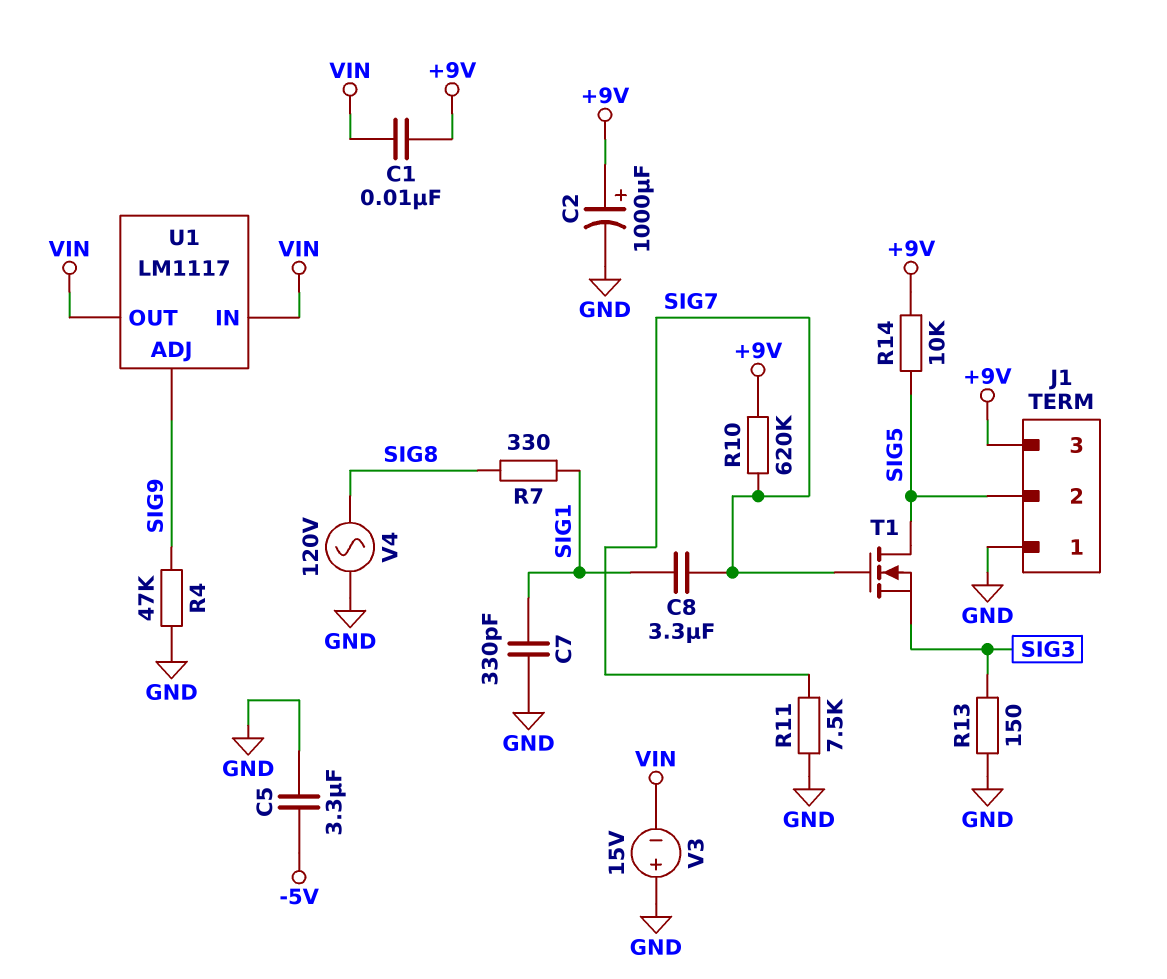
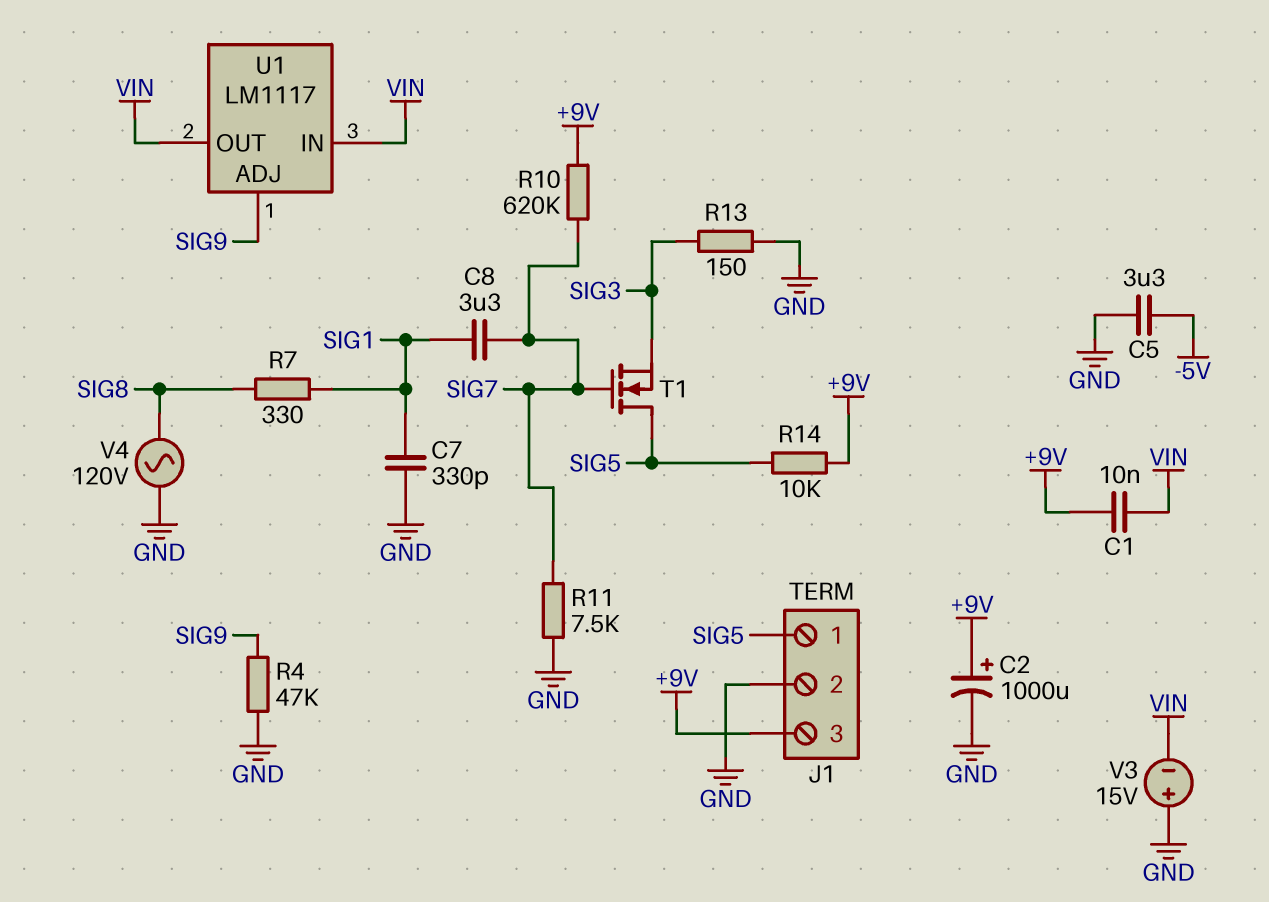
J1 pin 1: GND -> SIG5
J1 pin 2: SIG5 -> GND

